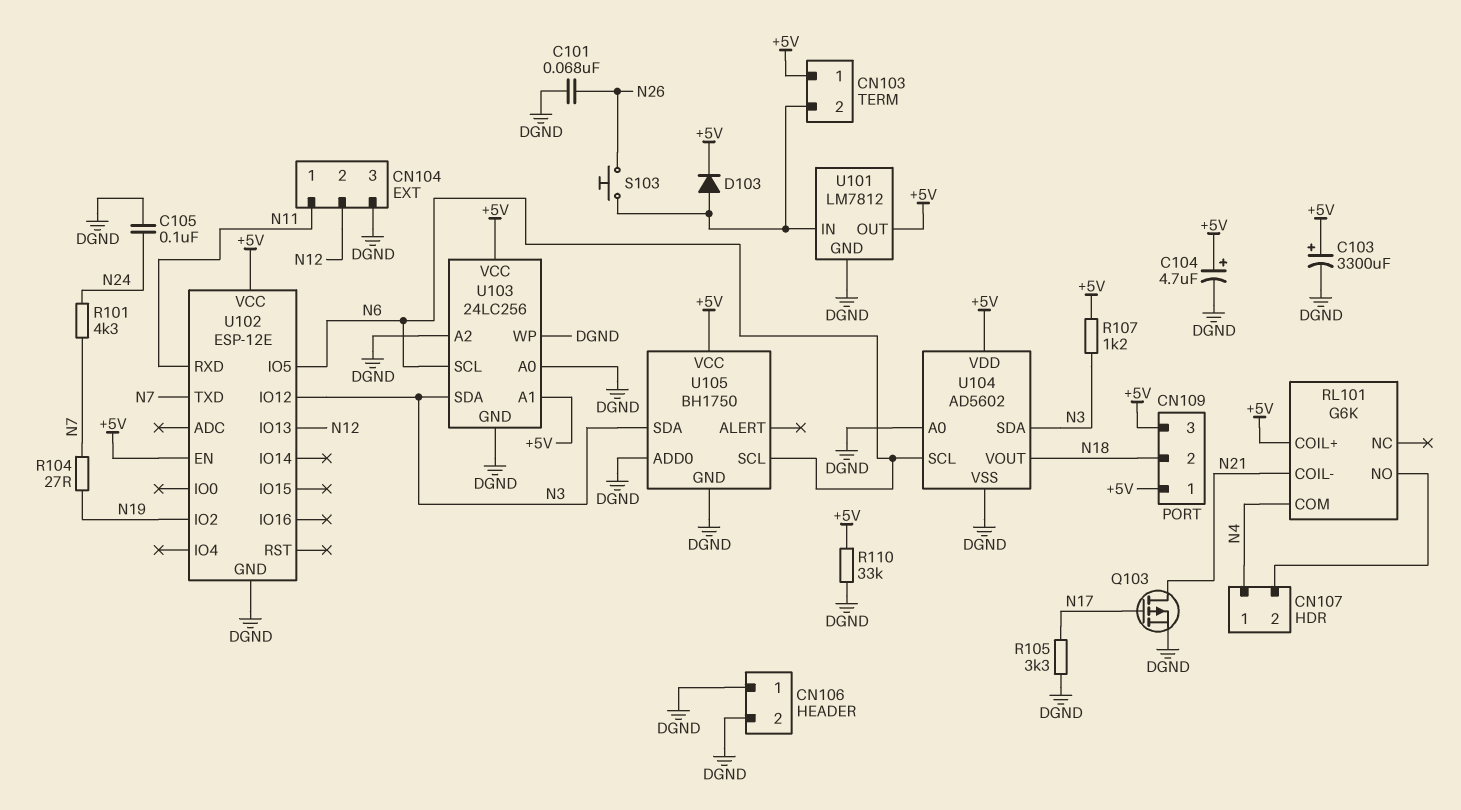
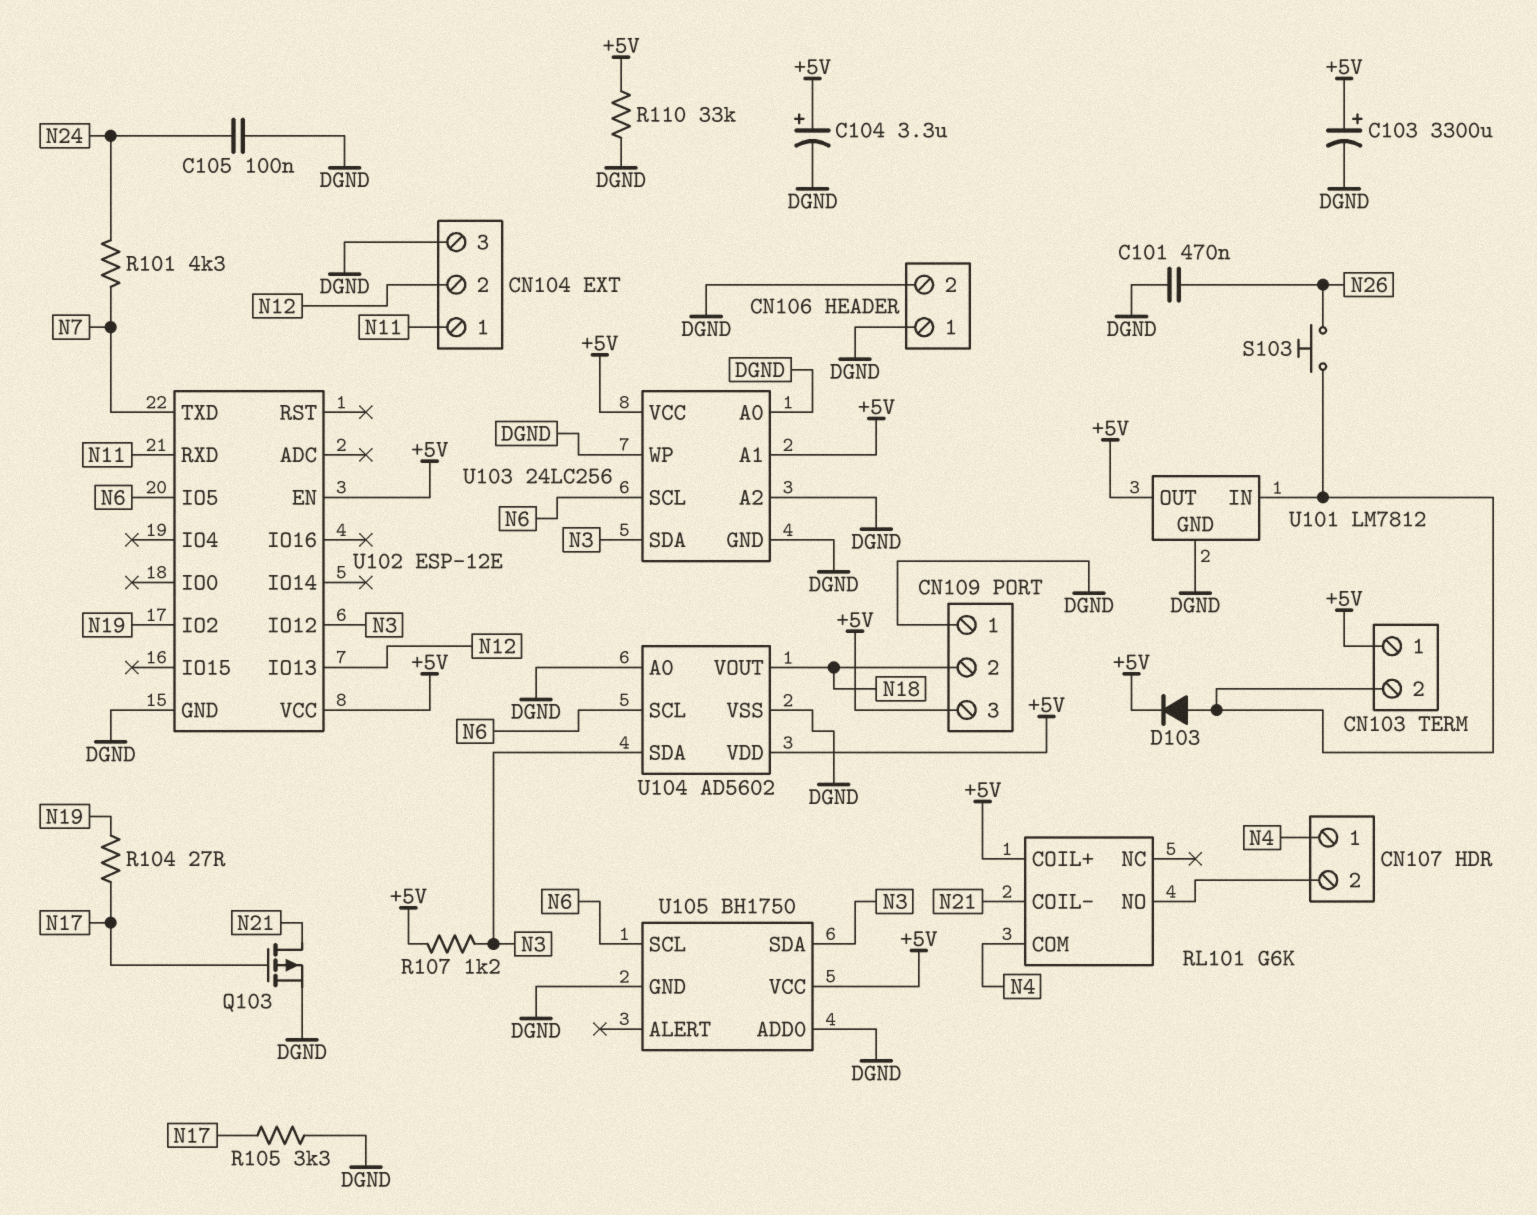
C101: 68nF (DGND, N26) -> 470nF (DGND, N26)
C104: 4.7uF (plus +5V, minus DGND) -> 3.3uF (plus +5V, minus DGND)
CN109 pin 1: +5V -> DGND
R104: 27 (N7, N19) -> 27 (N17, N19)

